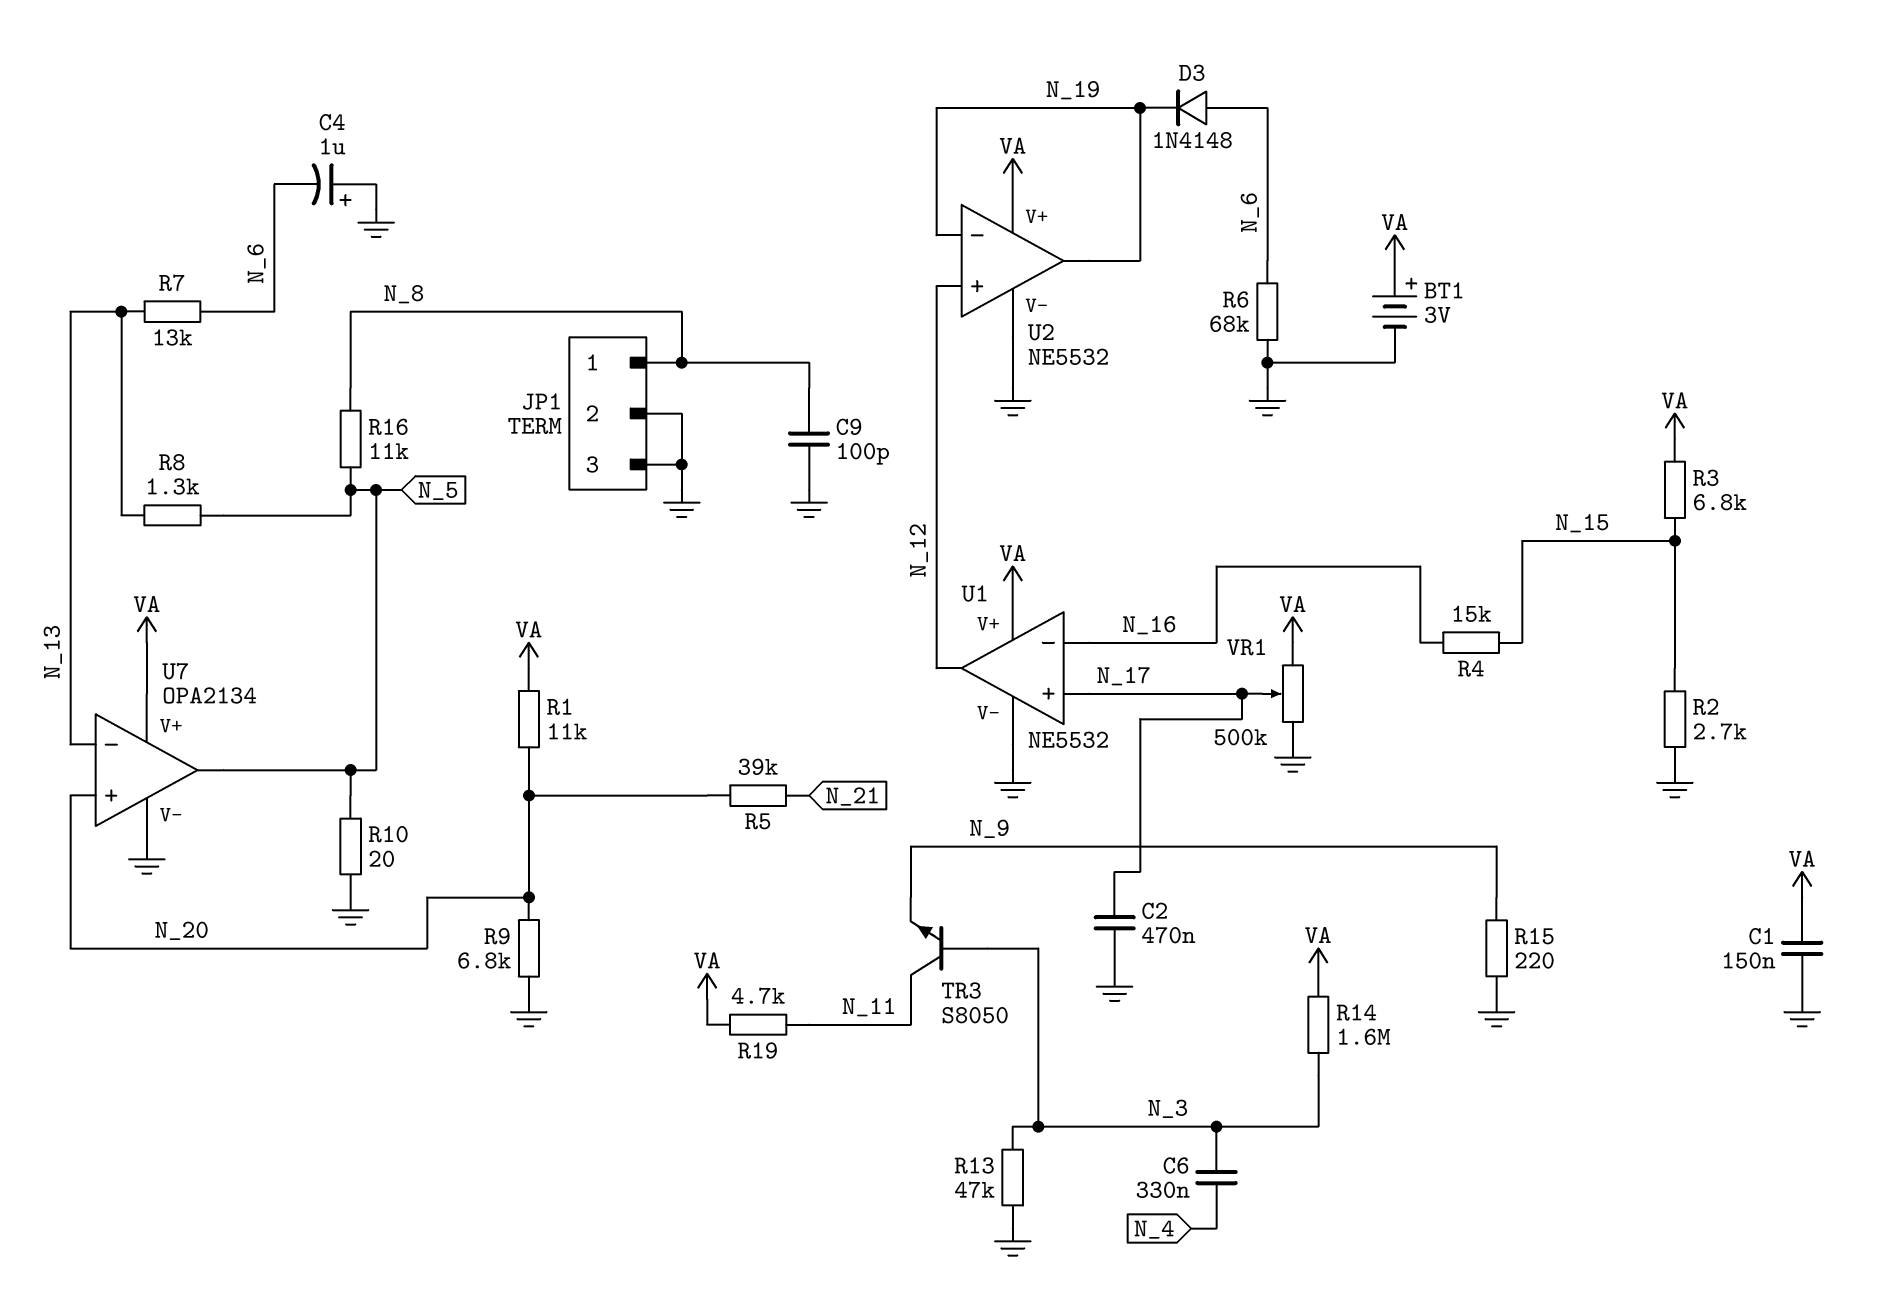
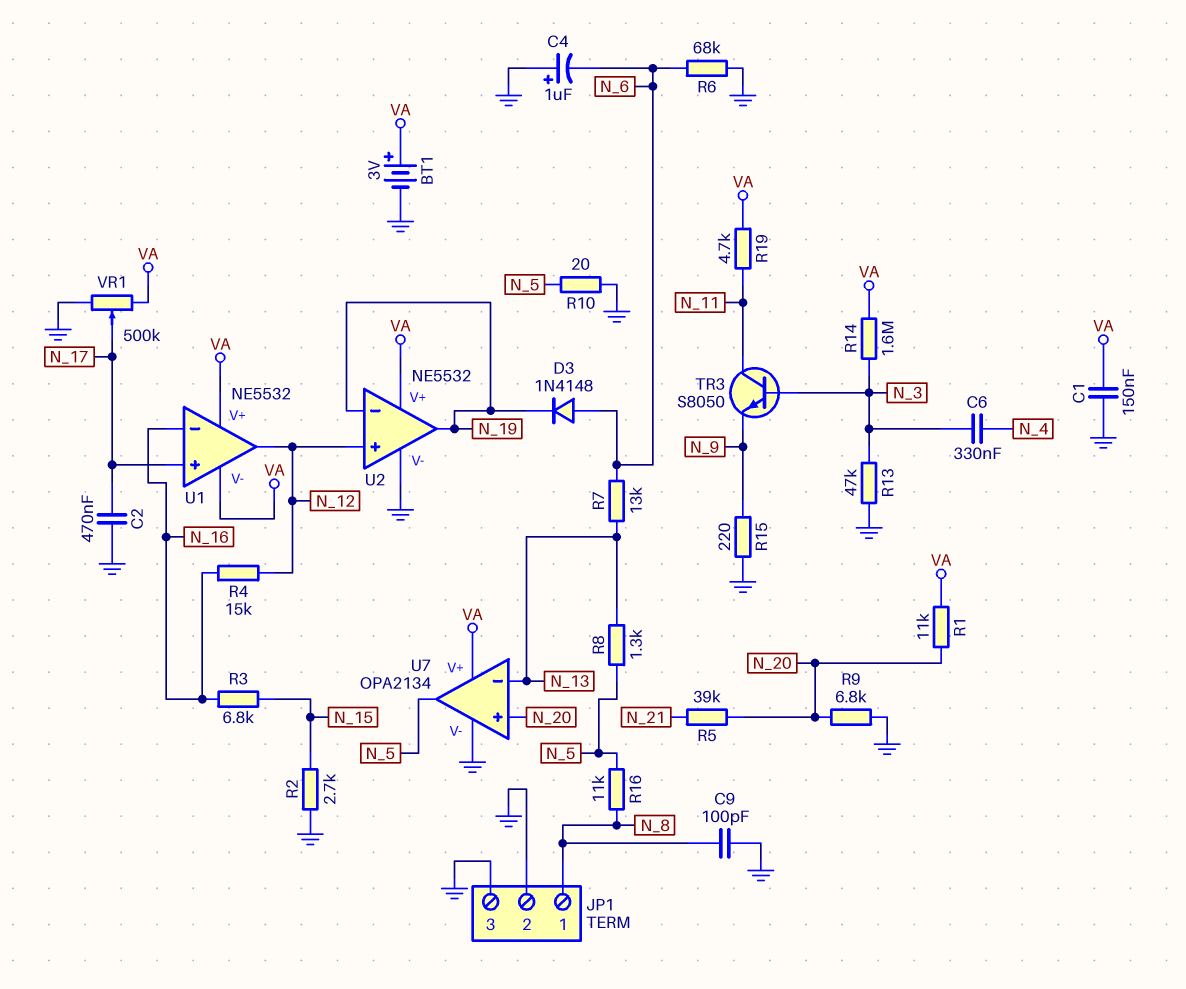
R3: 6.8k (N_15, VA) -> 6.8k (N_15, N_16)
R4: 15k (N_15, N_16) -> 15k (N_12, N_16)
U1 pin V-: GND -> VA

